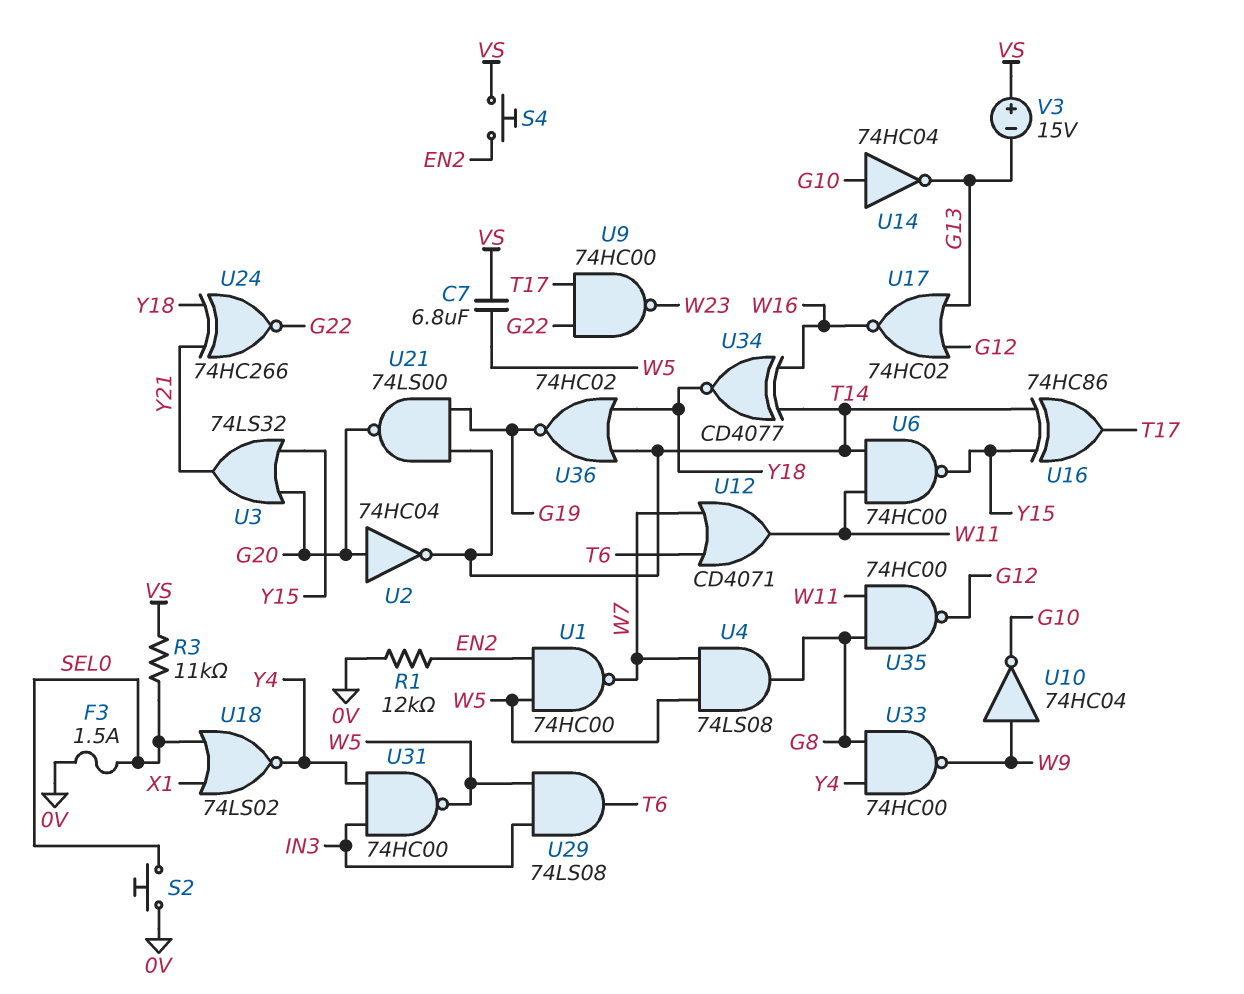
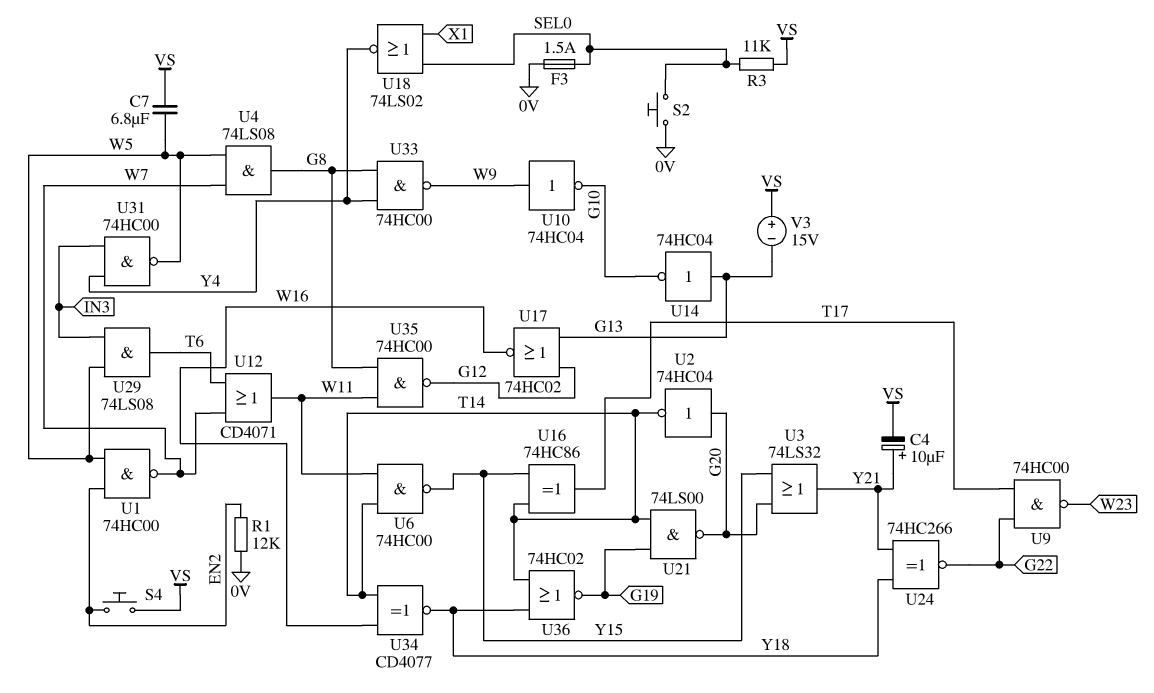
C4: none -> 10uF (plus Y21, minus VS)
U14: NOT 74HC04 (in G10, out G13) -> NOT 74HC04 (in G13, out G10)

